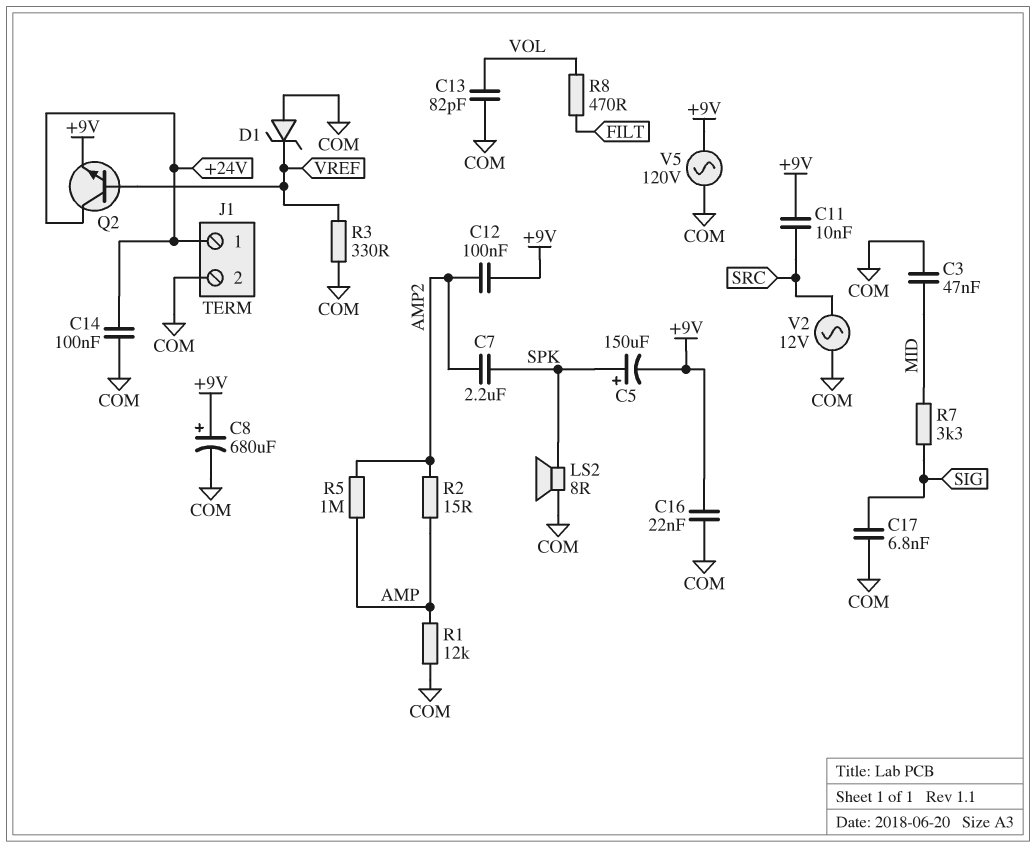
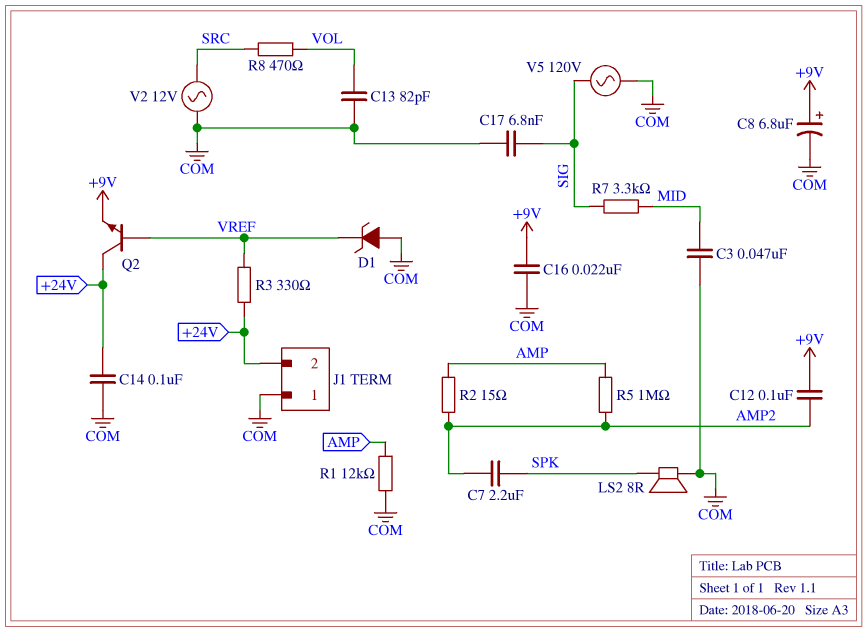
C5: 150uF (plus SPK, minus +9V) -> none
C8: 680uF (plus +9V, minus COM) -> 6.8uF (plus +9V, minus COM)
C11: 10nF (+9V, SRC) -> none
J1 pin 1: +24V -> COM
J1 pin 2: COM -> +24V
R3: 330 (COM, VREF) -> 330 (+24V, VREF)
R8: 470 (FILT, VOL) -> 470 (SRC, VOL)
V5: AC 120V (+9V, COM) -> AC 120V (COM, SIG)

